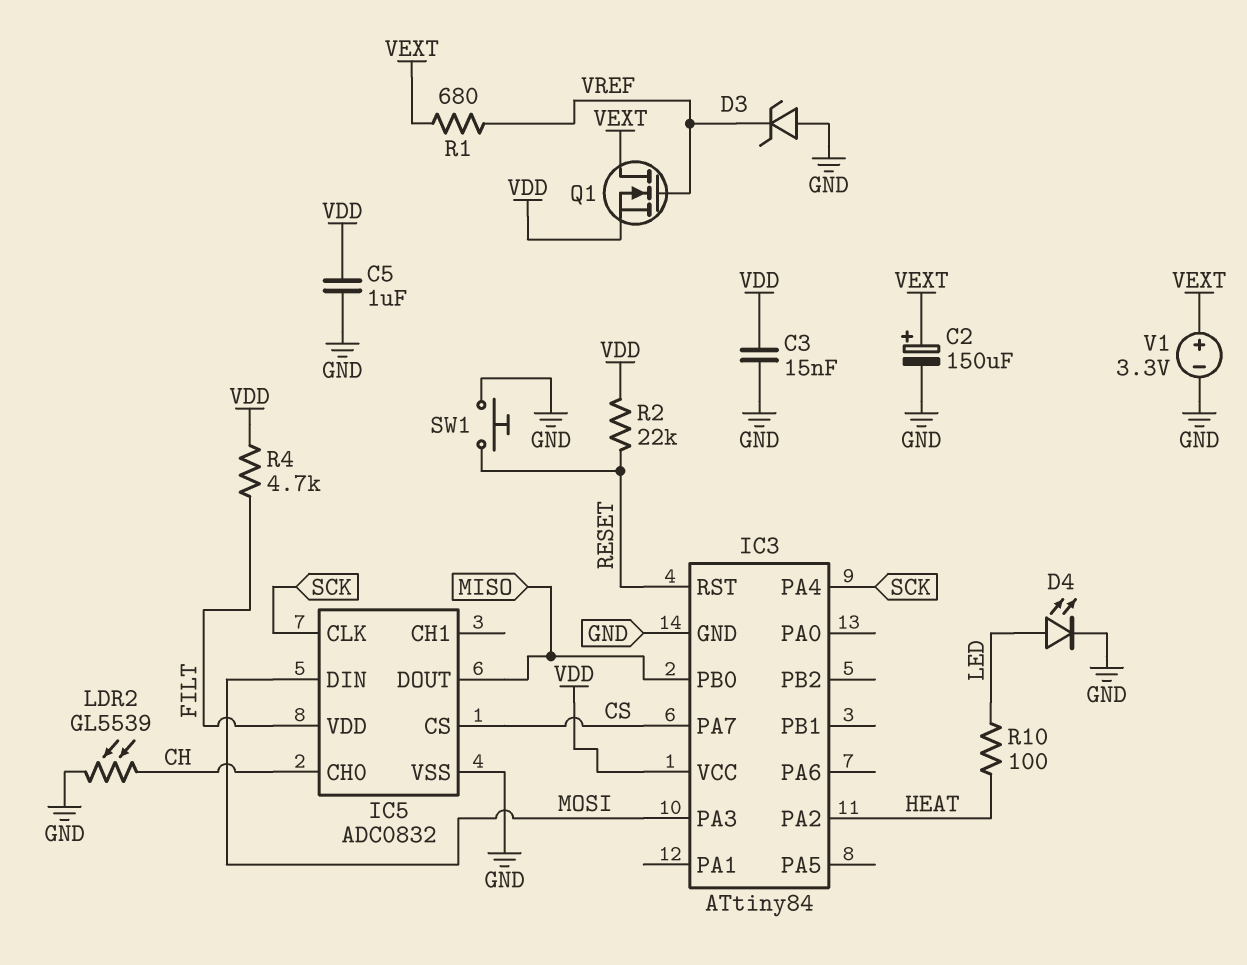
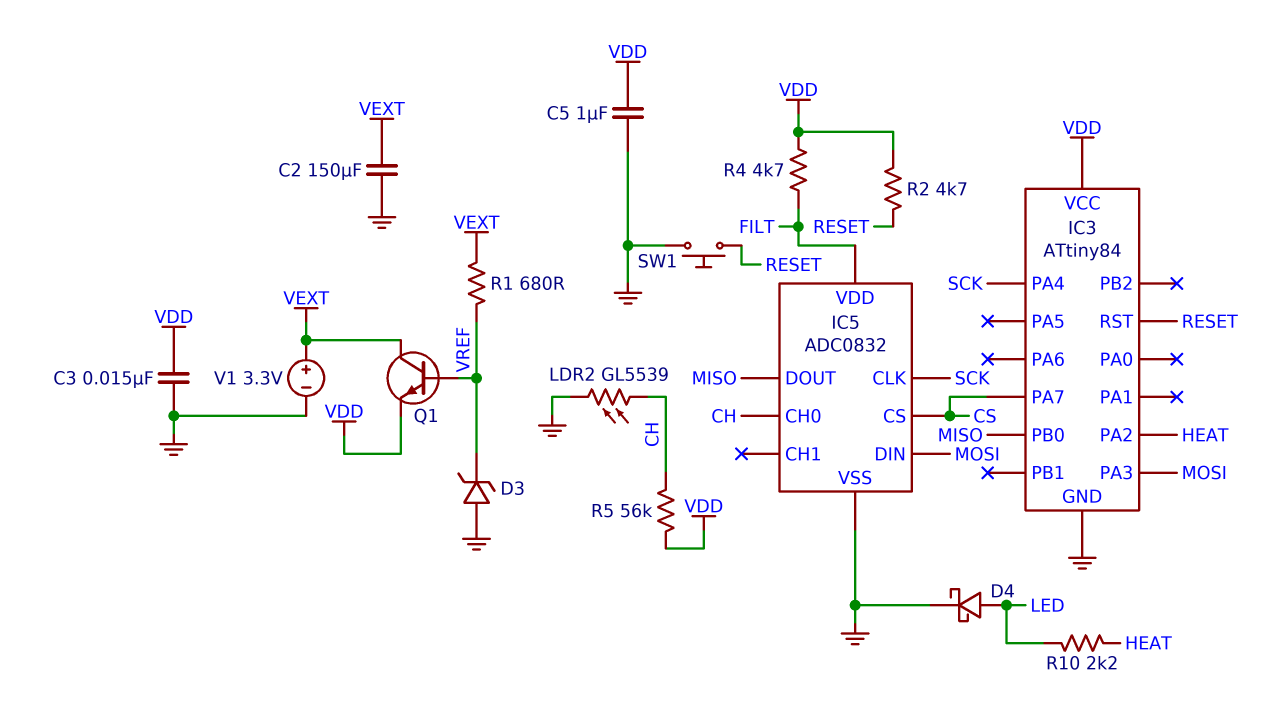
C2: 150uF (plus VEXT, minus GND) -> 150uF (GND, VEXT)
D4: LED (A LED, K GND) -> schottky (A LED, K GND)
Q1: NMOS (G VREF, D VEXT, S VDD) -> NPN (B VREF, C VEXT, E VDD)
R2: 22k (RESET, VDD) -> 4.7k (RESET, VDD)
R5: none -> 56k (CH, VDD)
R10: 100 (HEAT, LED) -> 2.2k (HEAT, LED)

